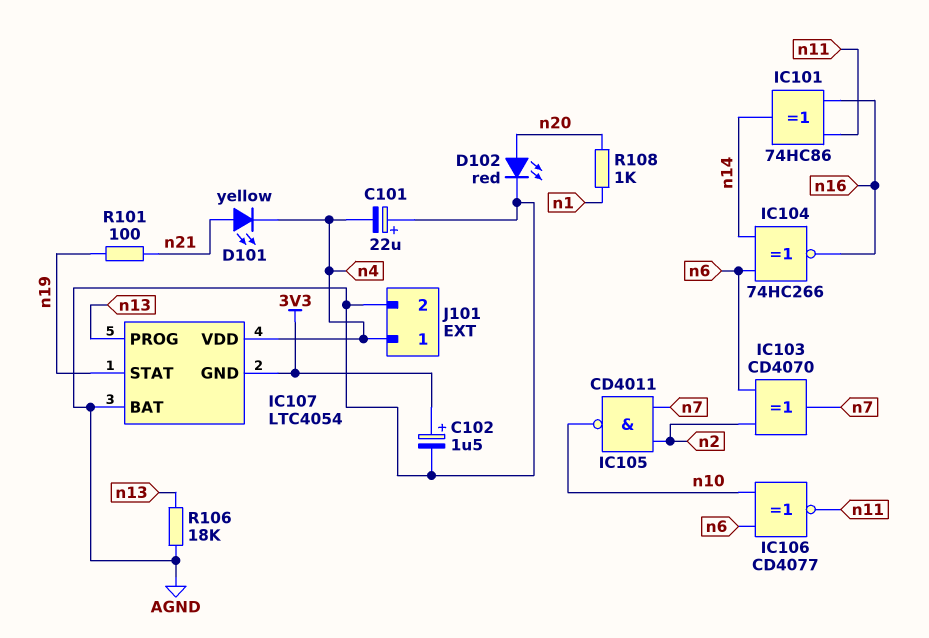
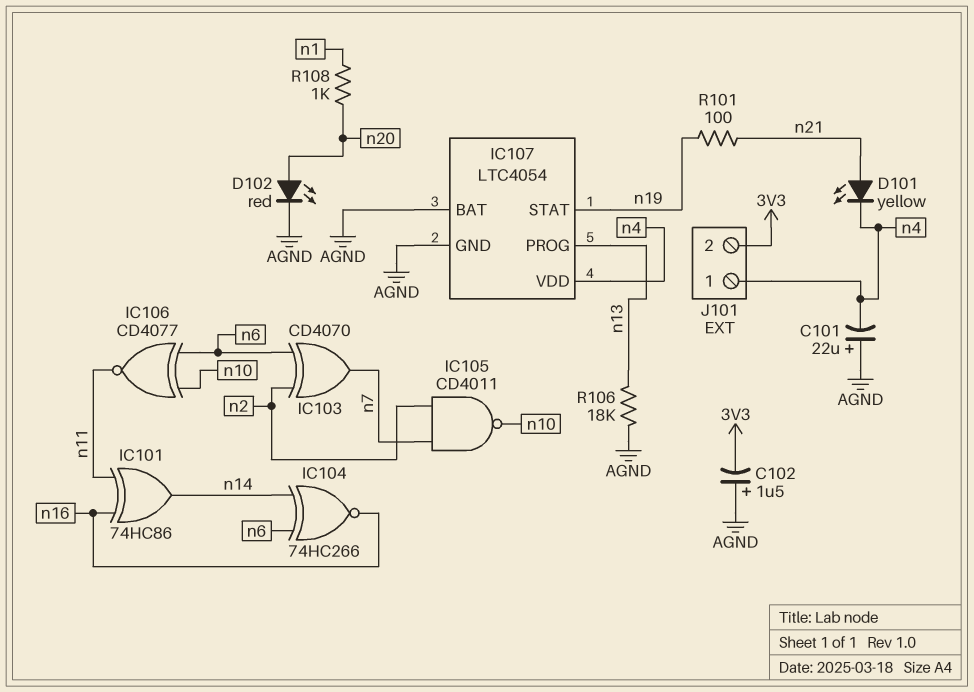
C102: 1.5uF (plus 3V3, minus AGND) -> 1.5uF (plus AGND, minus 3V3)
IC107 pin GND: 3V3 -> AGND
J101 pin 2: AGND -> 3V3

